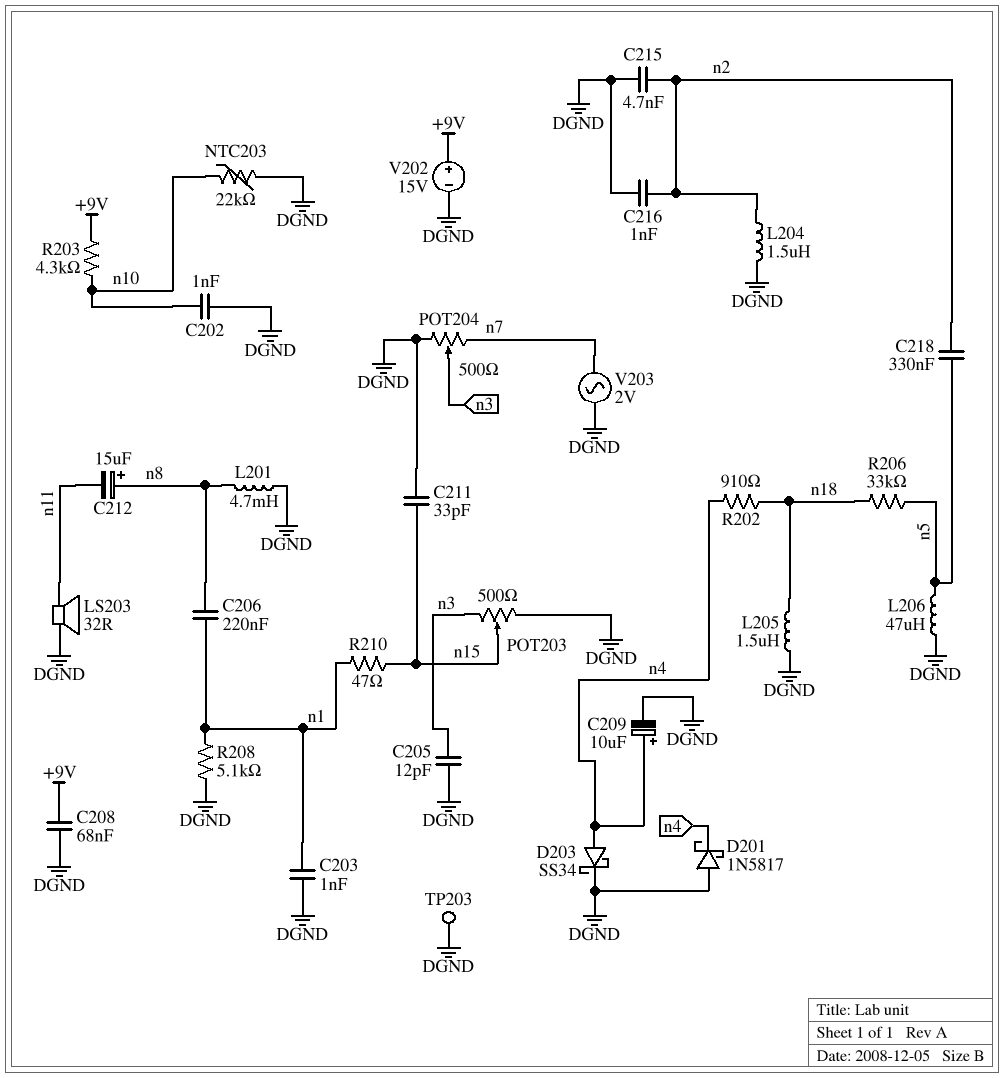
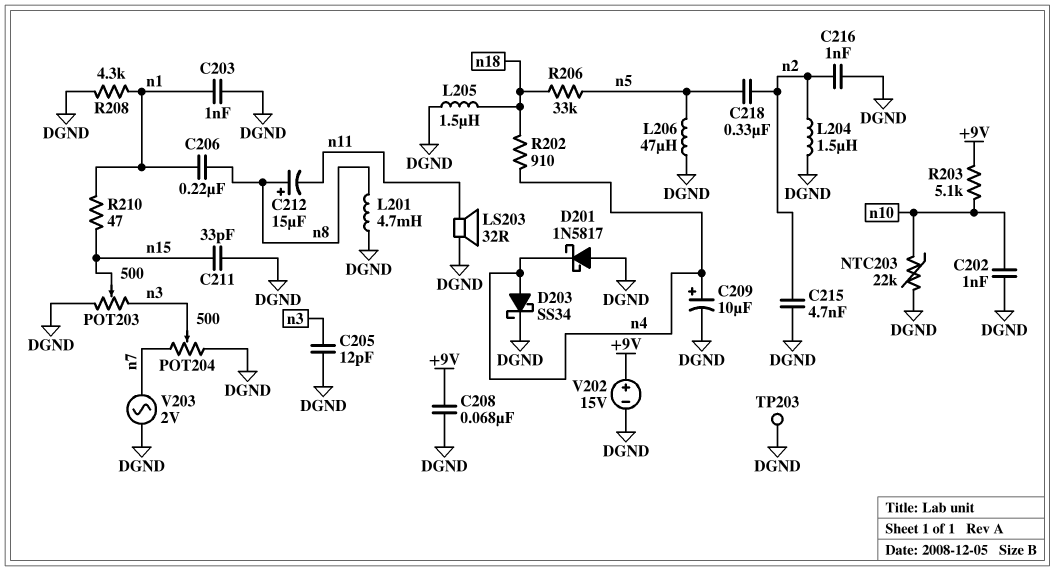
R203: 4.3k (+9V, n10) -> 5.1k (+9V, n10)
R208: 5.1k (DGND, n1) -> 4.3k (DGND, n1)

